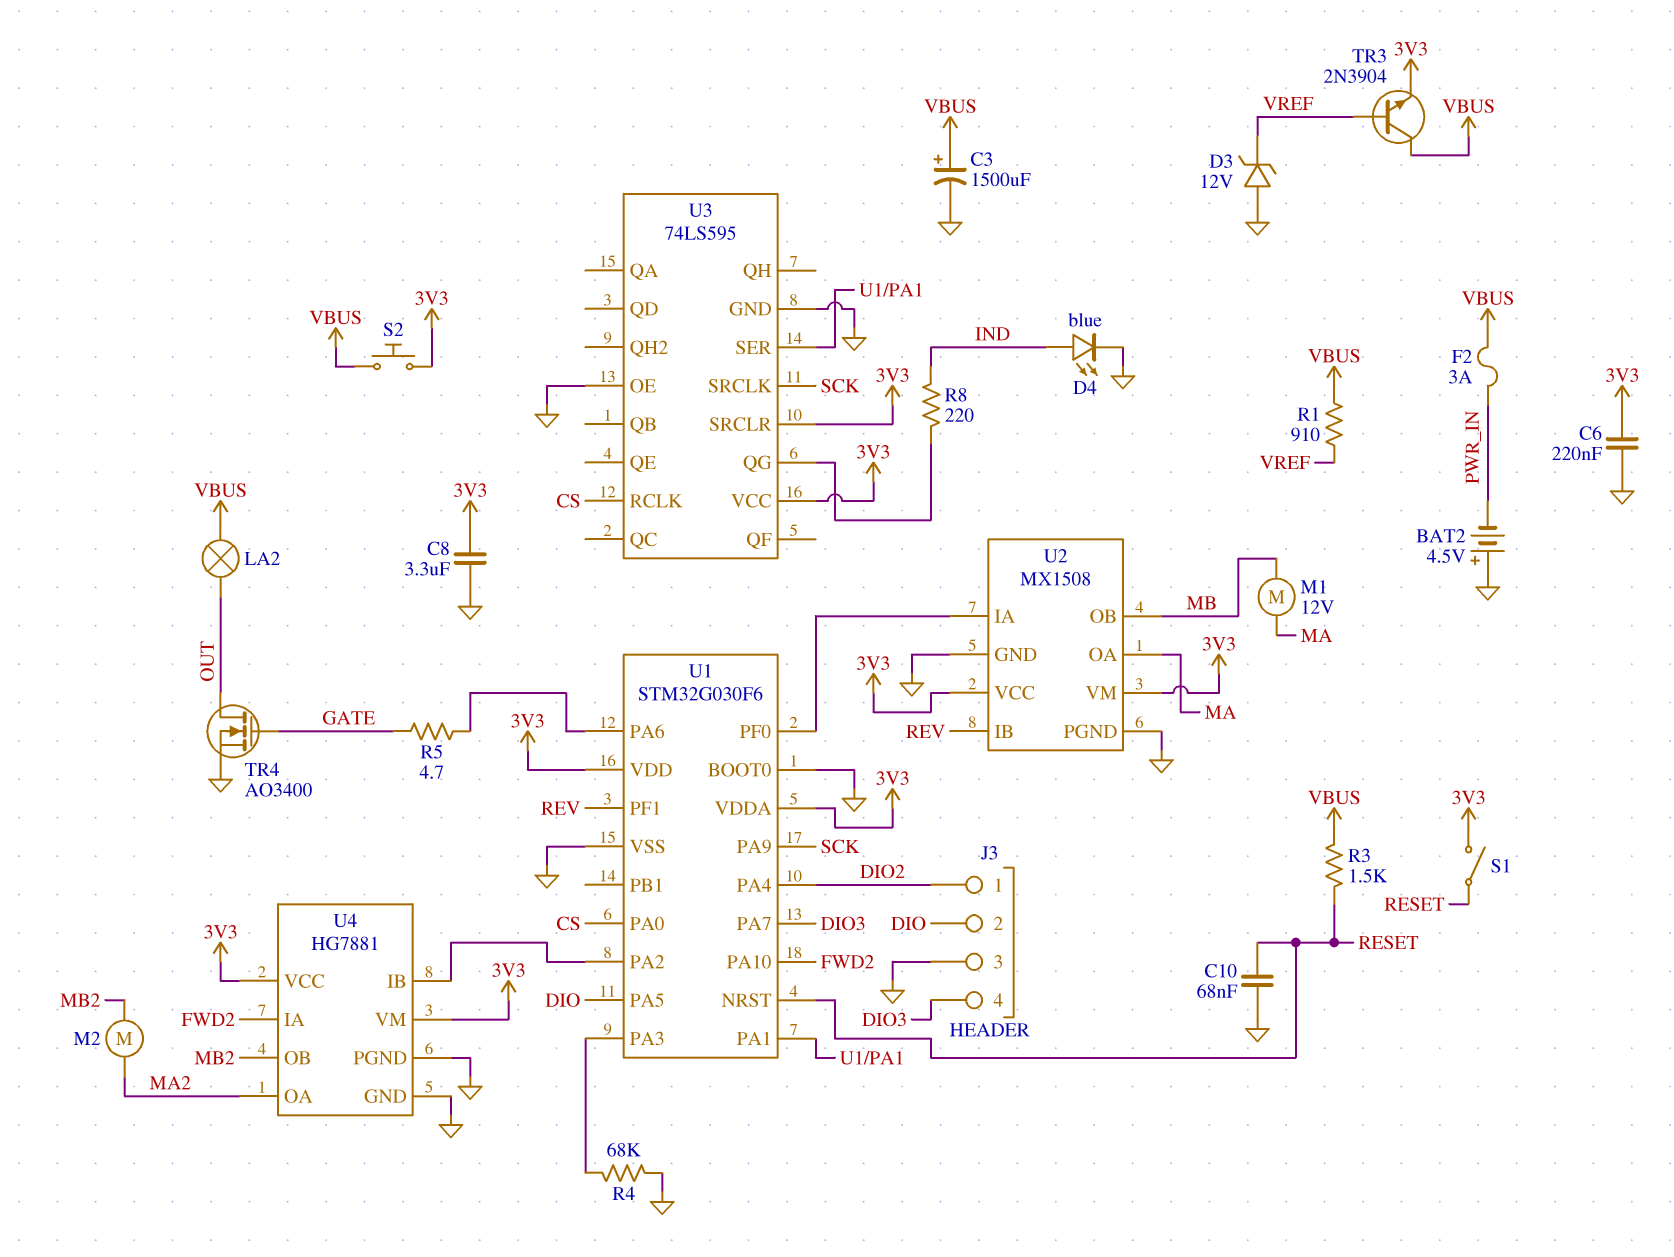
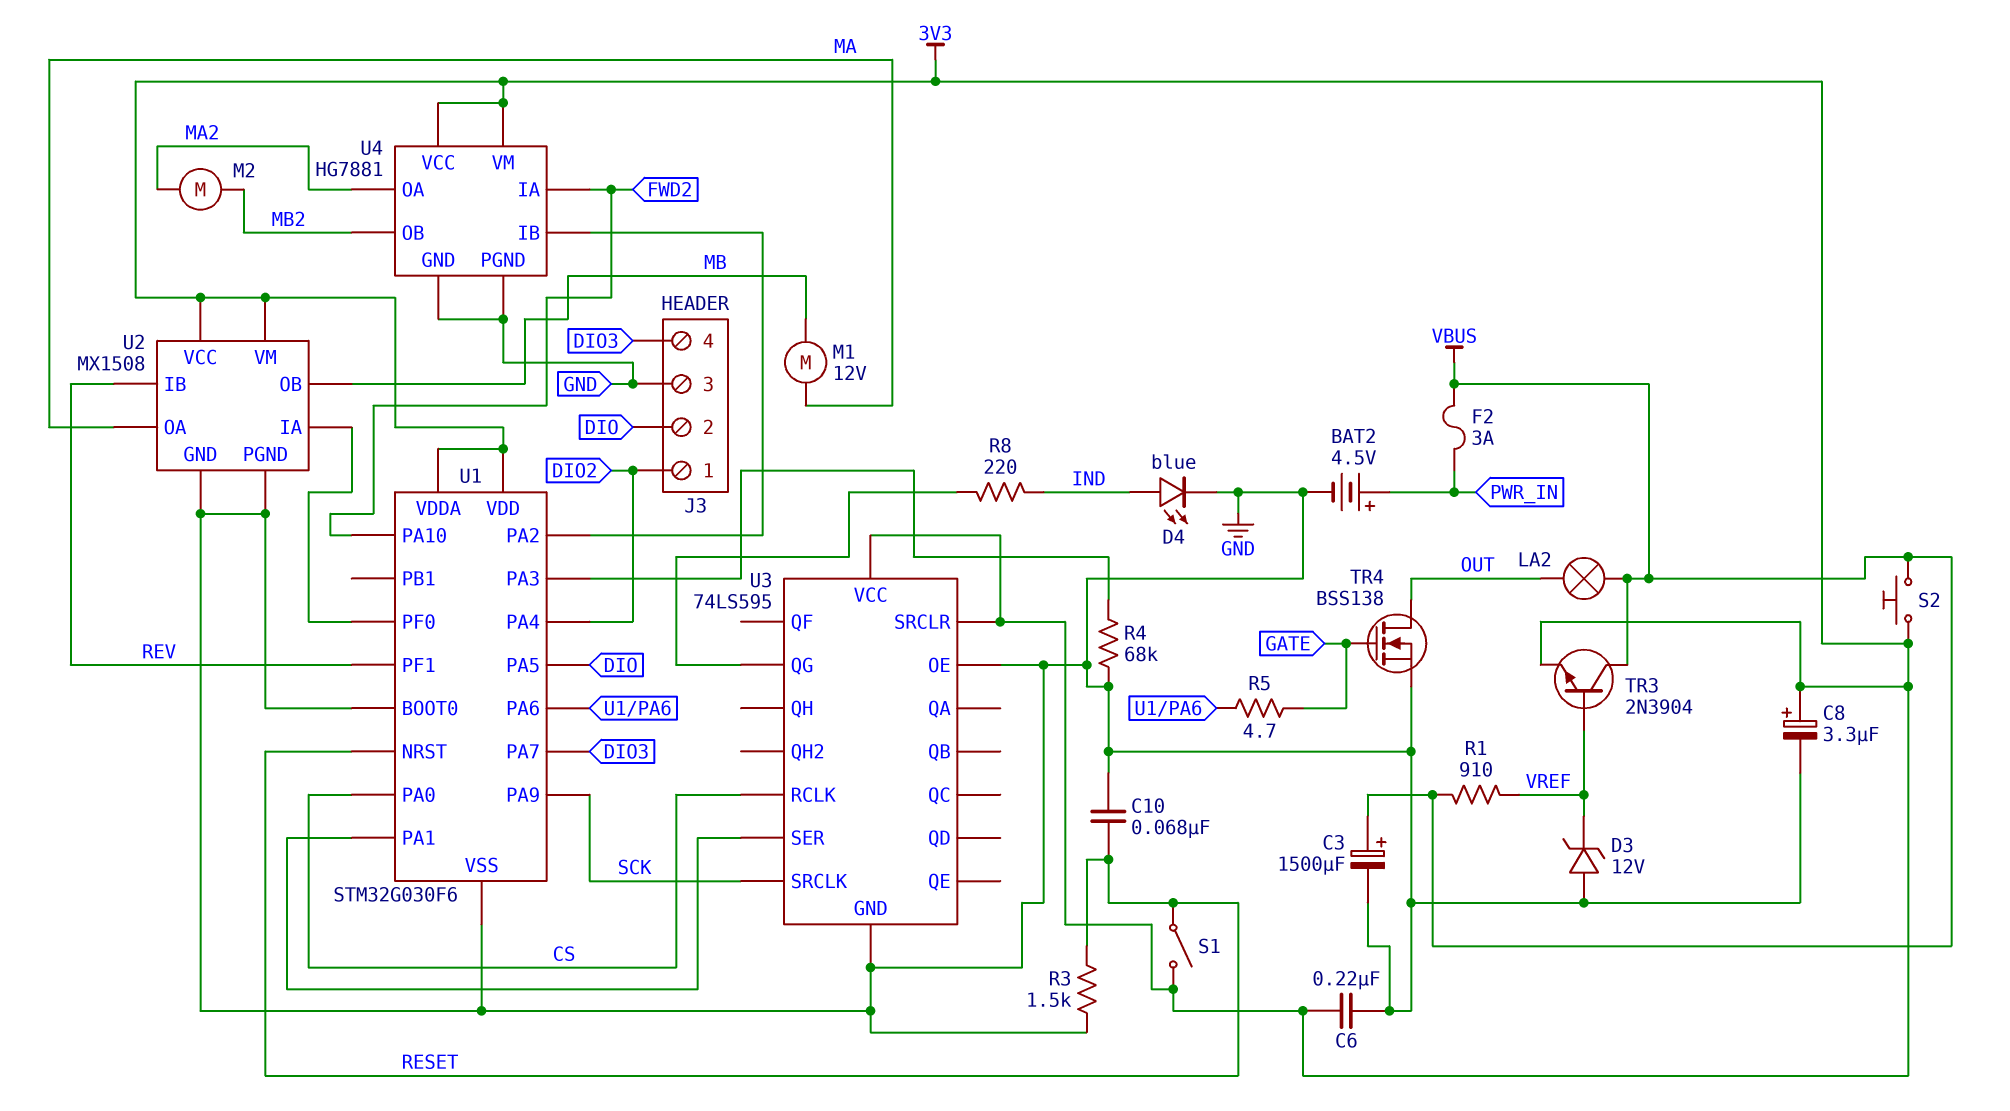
BAT2: 4.5V (plus GND, minus PWR_IN) -> 4.5V (plus PWR_IN, minus GND)
C8: 3.3uF (3V3, GND) -> 3.3uF (plus 3V3, minus GND)
R3: 1.5k (RESET, VBUS) -> 1.5k (GND, RESET)
TR4: NMOS AO3400 (G GATE, D OUT, S GND) -> NMOS BSS138 (G GATE, D OUT, S GND)

